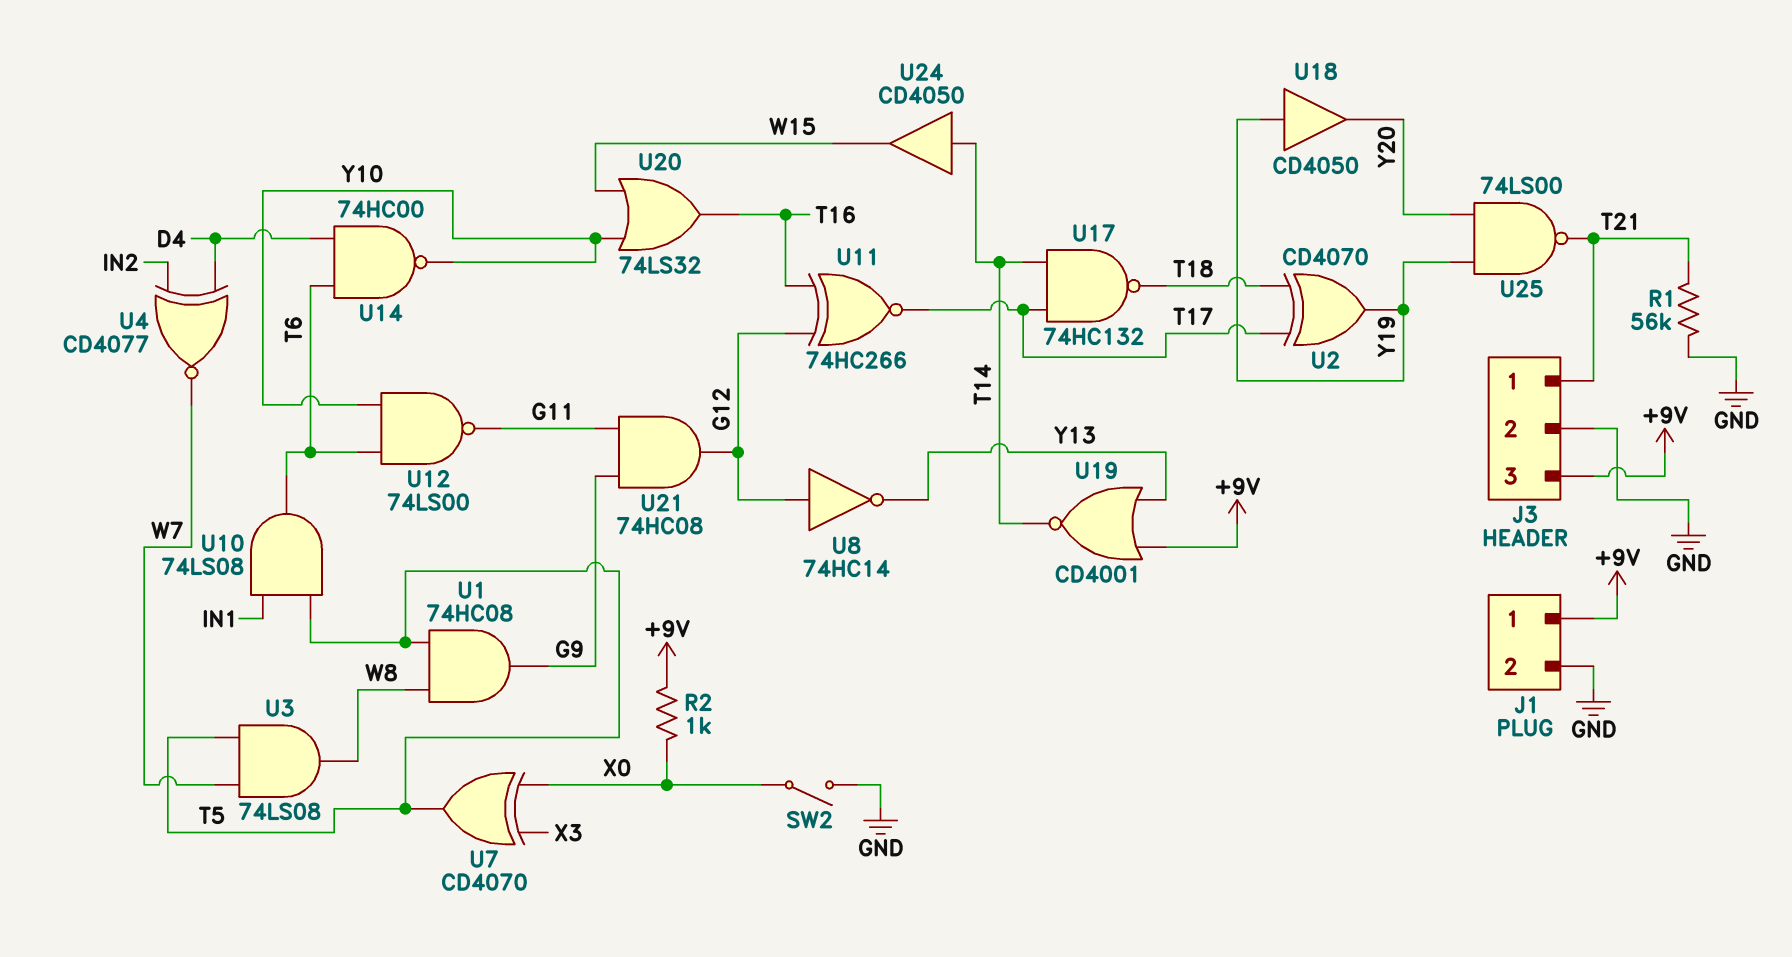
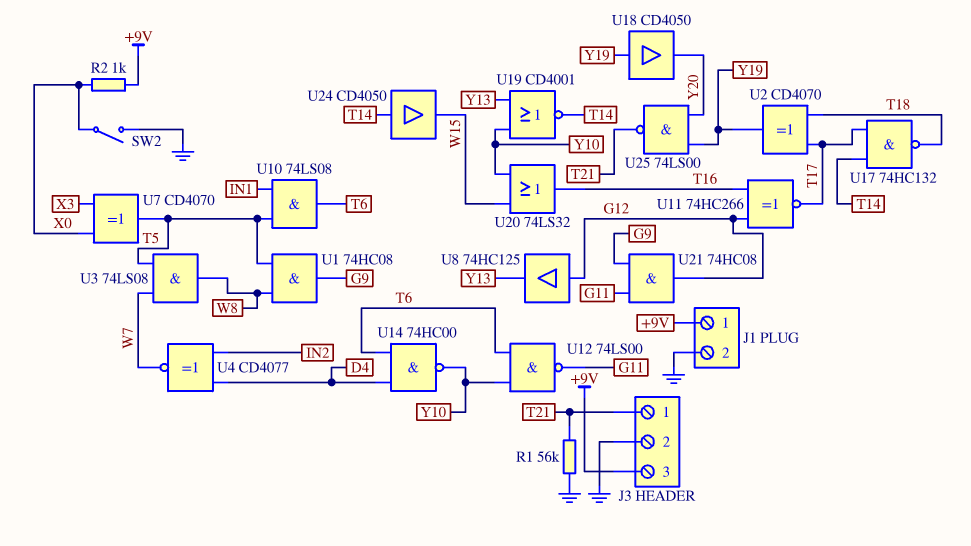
U8: NOT 74HC14 (in G12, out Y13) -> buffer 74HC125 (in G12, out Y13)
U19: NOR CD4001 (in +9V, in Y13, out T14) -> NOR CD4001 (in Y10, in Y13, out T14)

